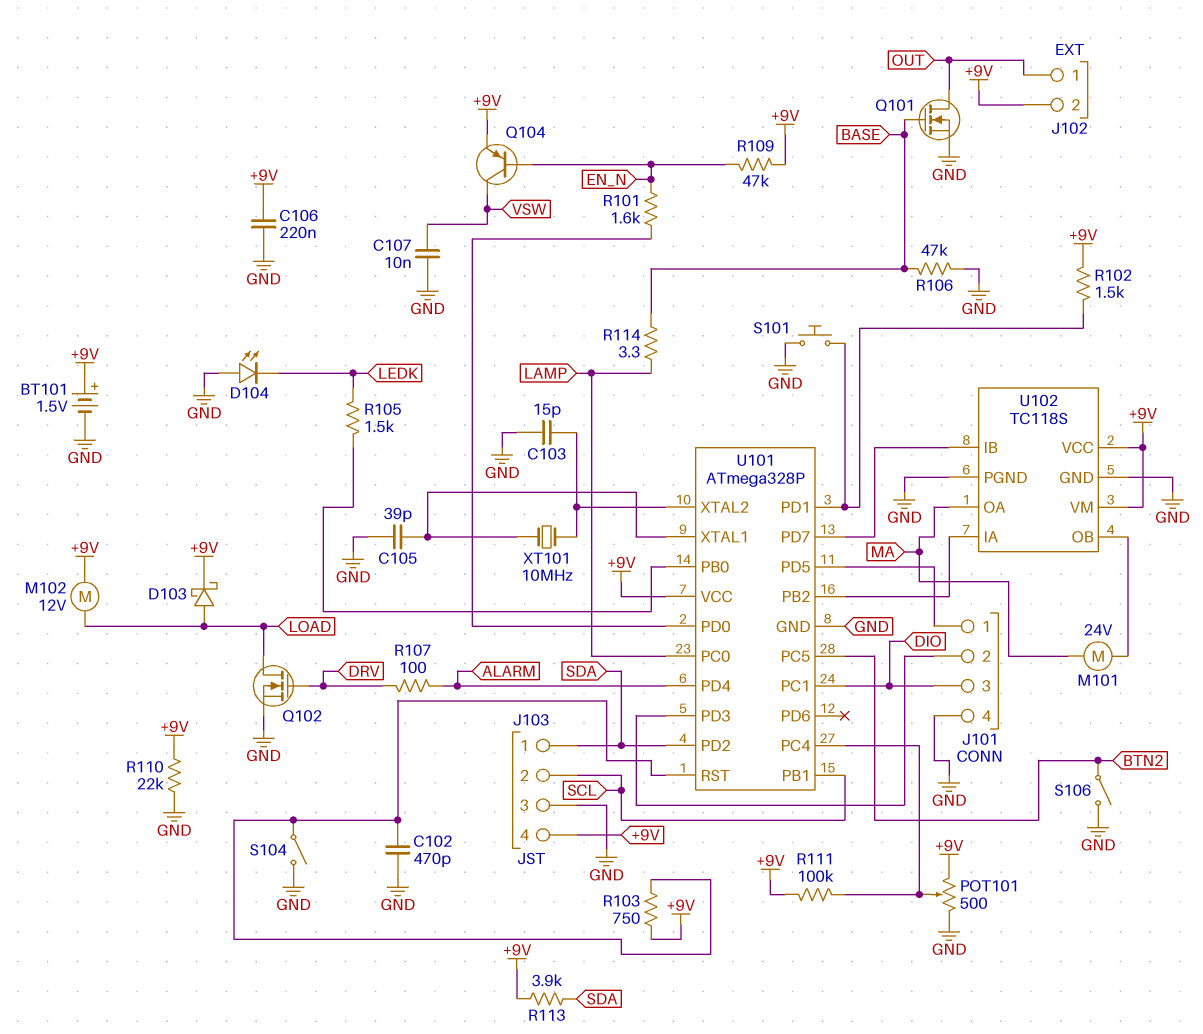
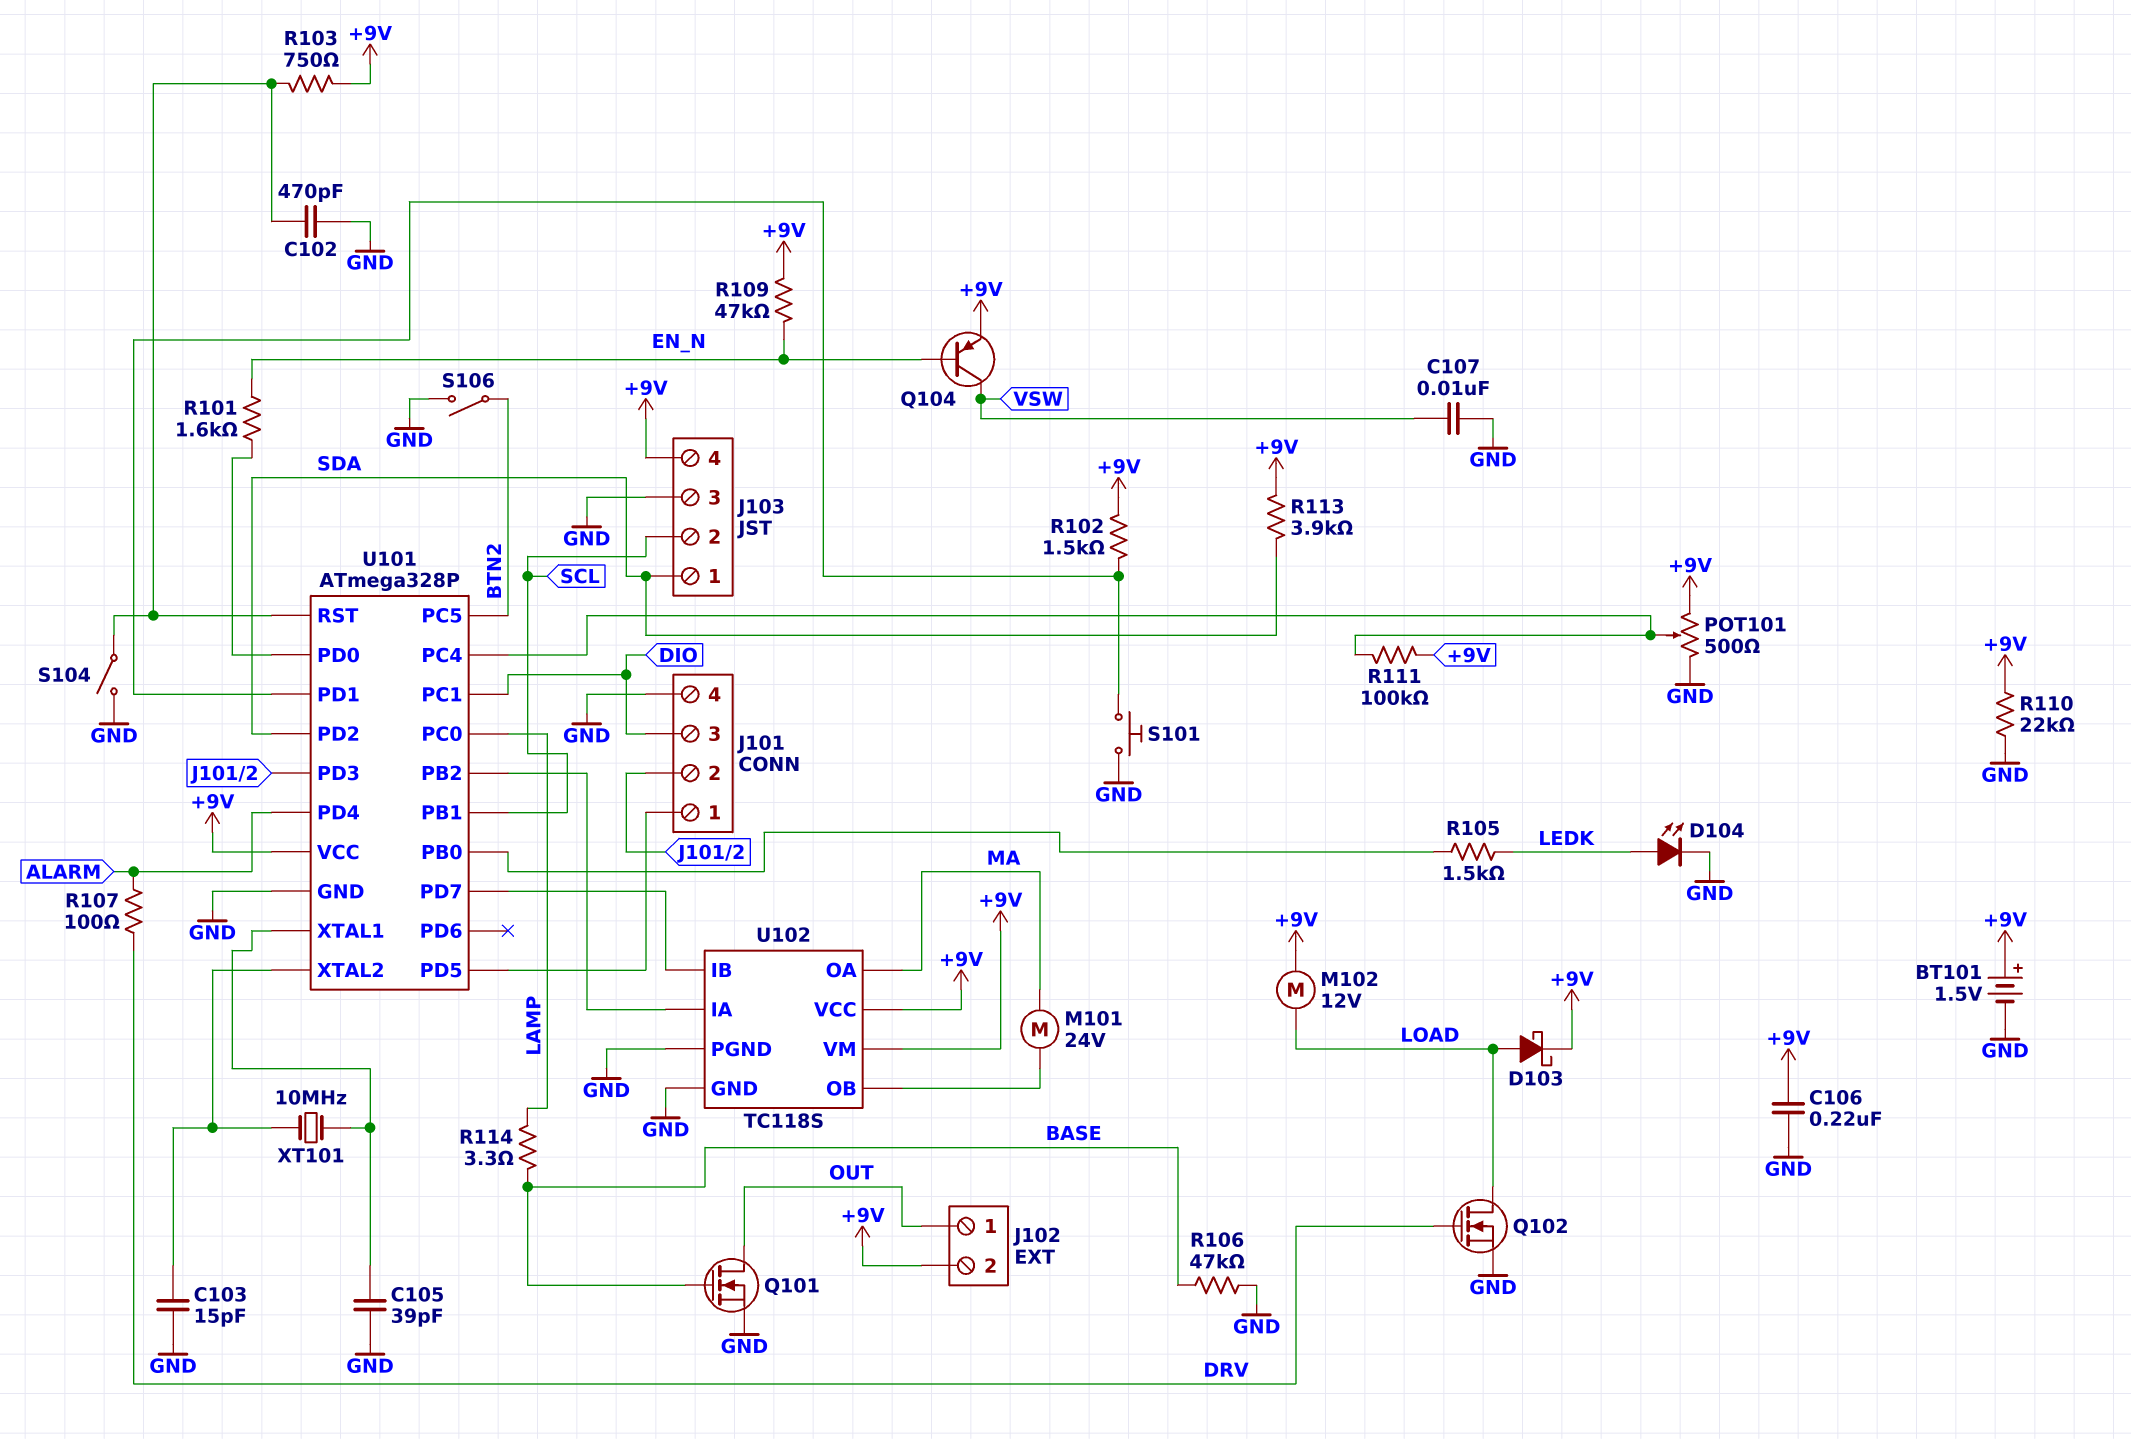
D104: LED (A GND, K LEDK) -> LED (A LEDK, K GND)

